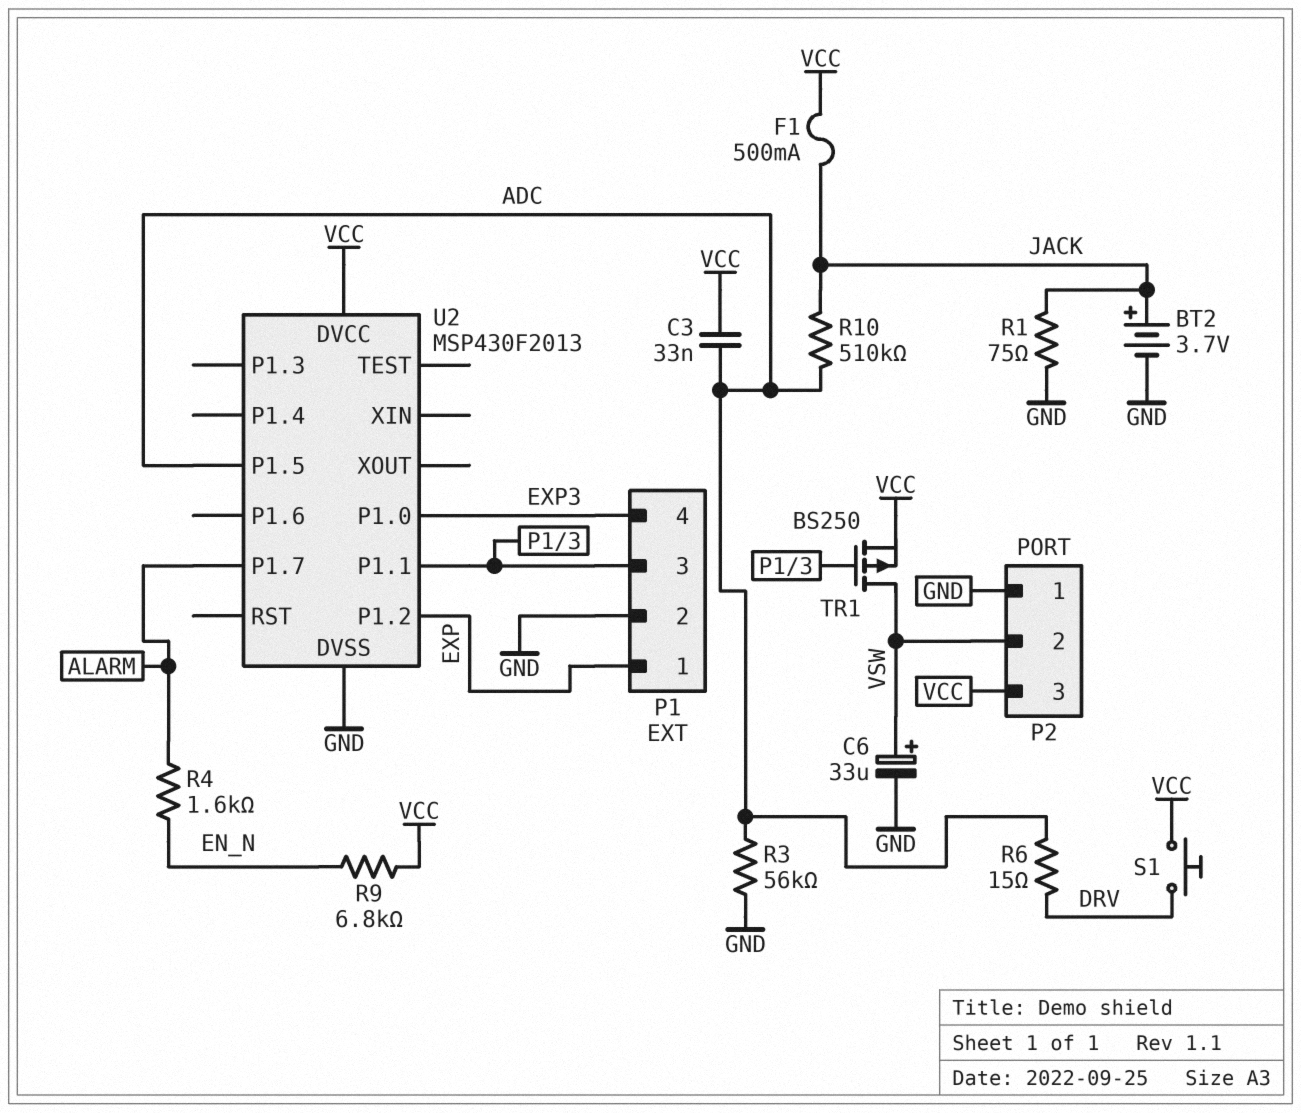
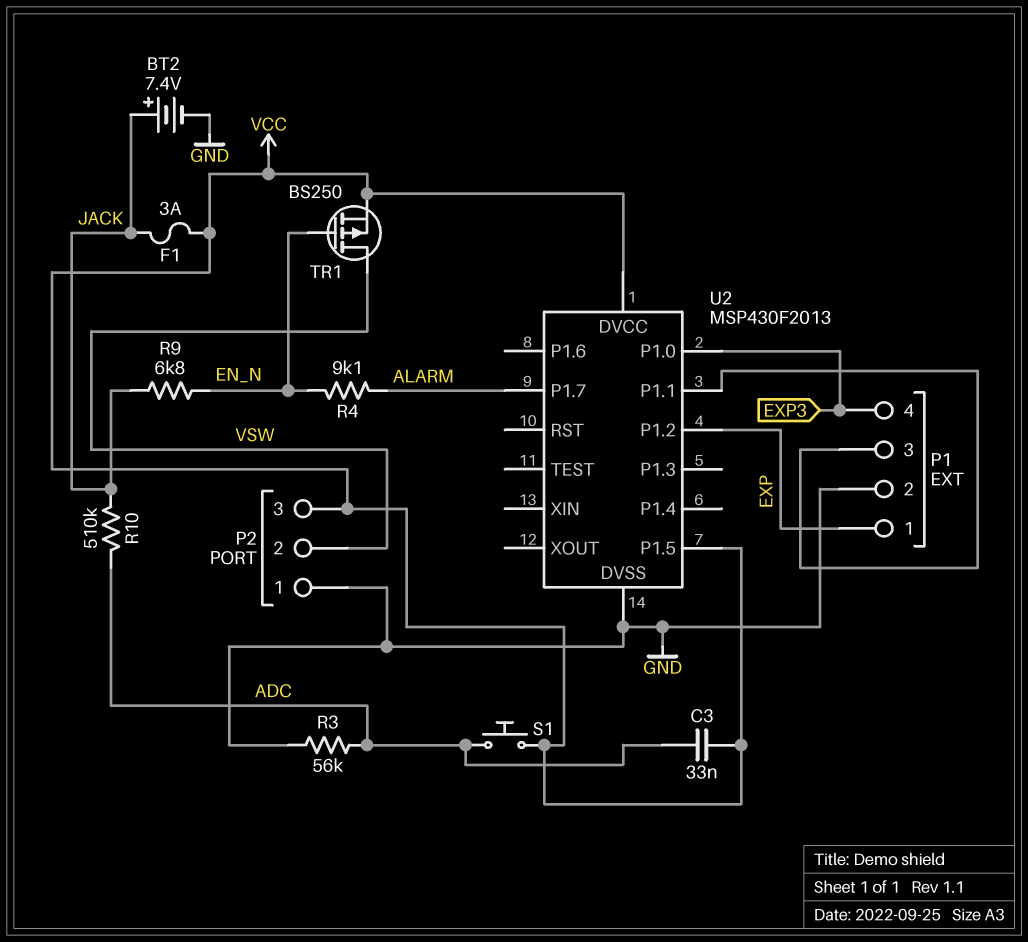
BT2: 3.7V (plus JACK, minus GND) -> 7.4V (plus JACK, minus GND)
C6: 33uF (plus VSW, minus GND) -> none
F1: 500mA (JACK, VCC) -> 3A (JACK, VCC)
R1: 75 (GND, JACK) -> none
R4: 1.6k (ALARM, EN_N) -> 9.1k (ALARM, EN_N)
R6: 15 (ADC, DRV) -> none
R9: 6.8k (EN_N, VCC) -> 6.8k (EN_N, JACK)
S1: button (DRV, VCC) -> button (ADC, VCC)
TR1: PMOS BS250 (G P1/3, D VSW, S VCC) -> PMOS BS250 (G EN_N, D VSW, S VCC)
U2 pin P1.5: ADC -> VCC

